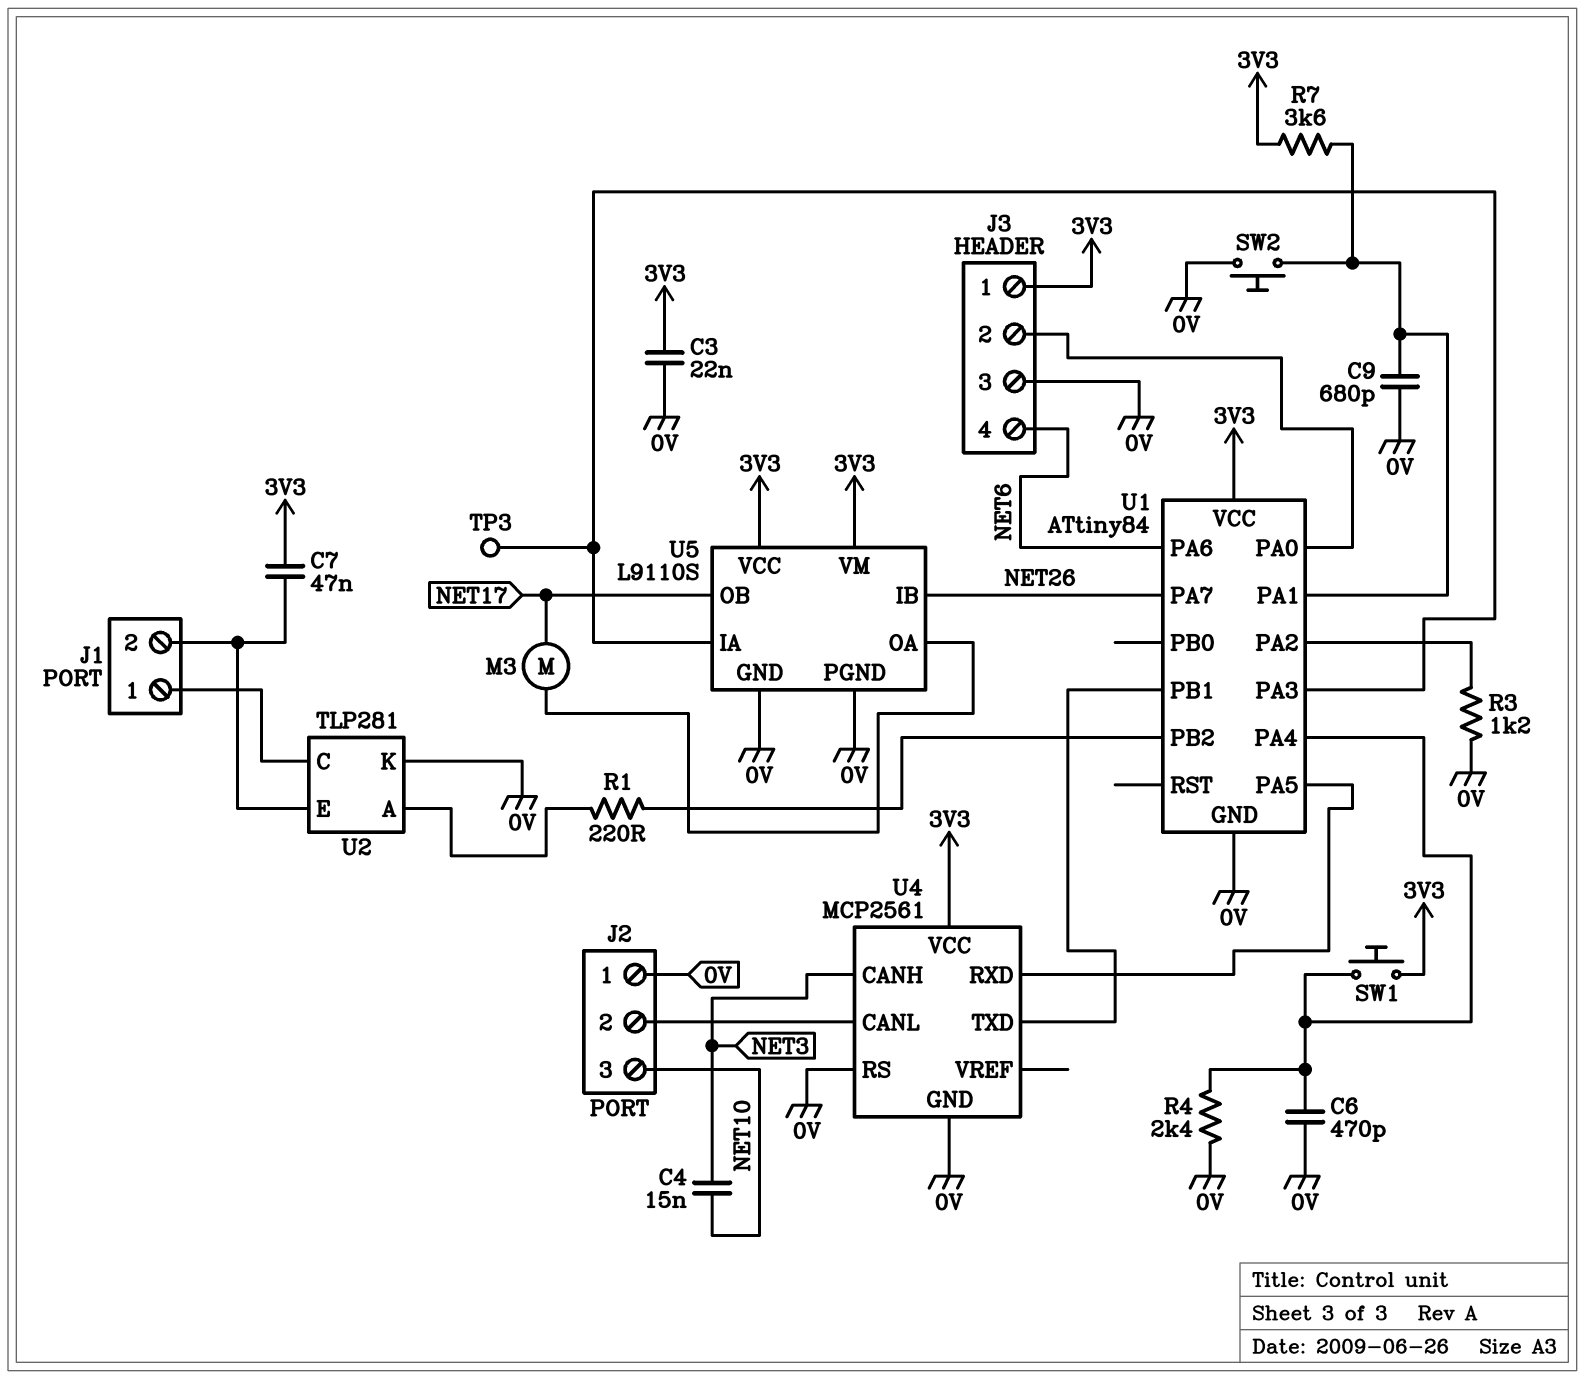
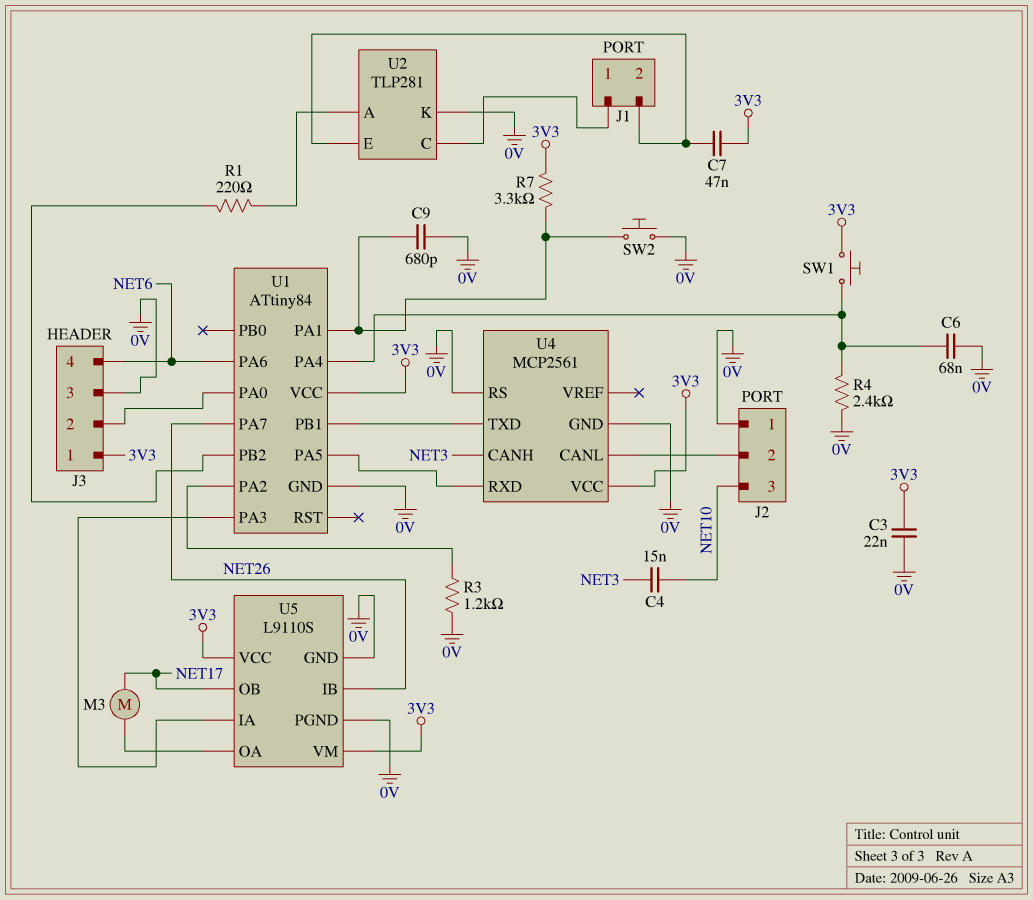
C6: 470pF (0V, U1/PA4) -> 68nF (0V, U1/PA4)
R7: 3.6k (3V3, U1/PA1) -> 3.3k (3V3, U1/PA1)
TP3: test point (U1/PA3) -> none

